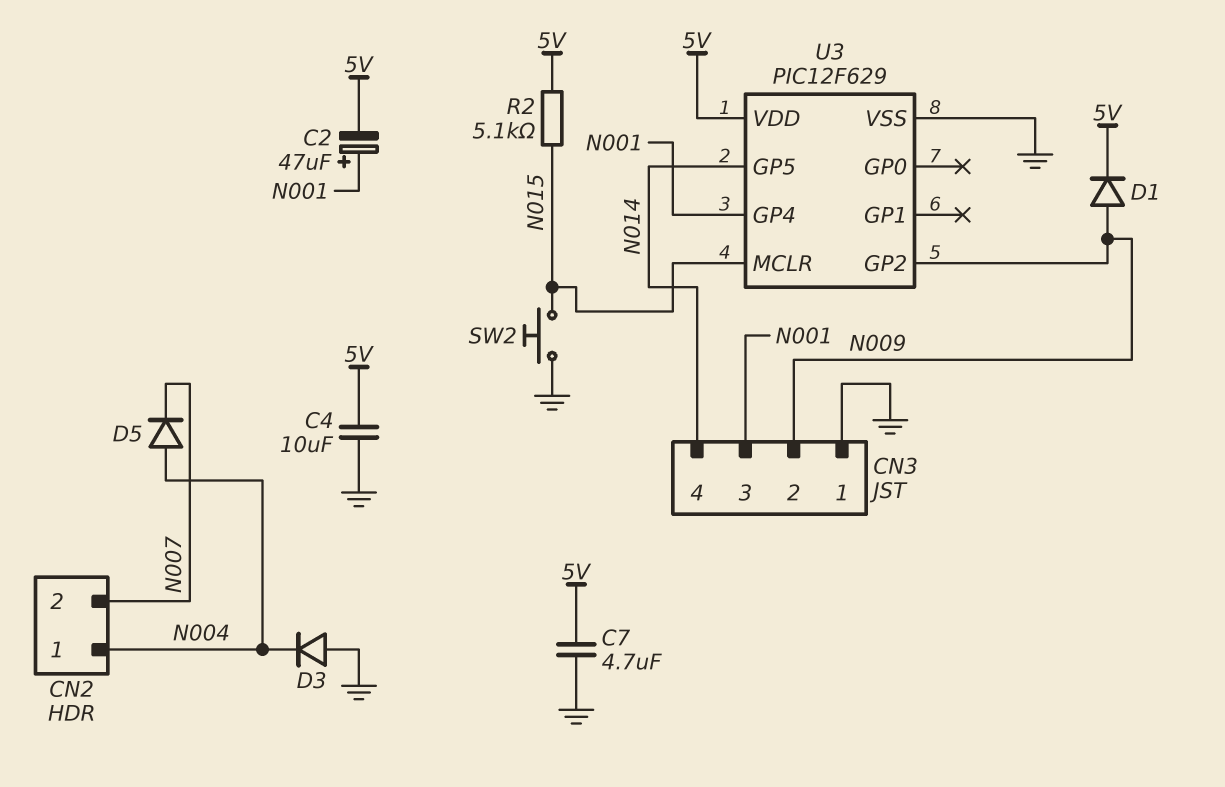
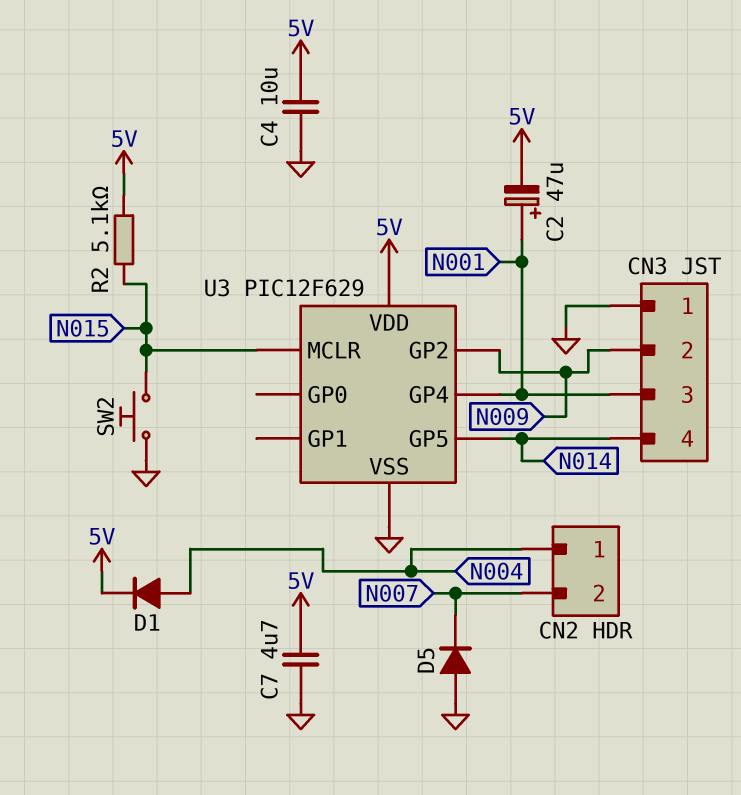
D1: diode (A N009, K 5V) -> diode (A N004, K 5V)
D3: diode (A GND, K N004) -> none
D5: diode (A N004, K N007) -> diode (A GND, K N007)

